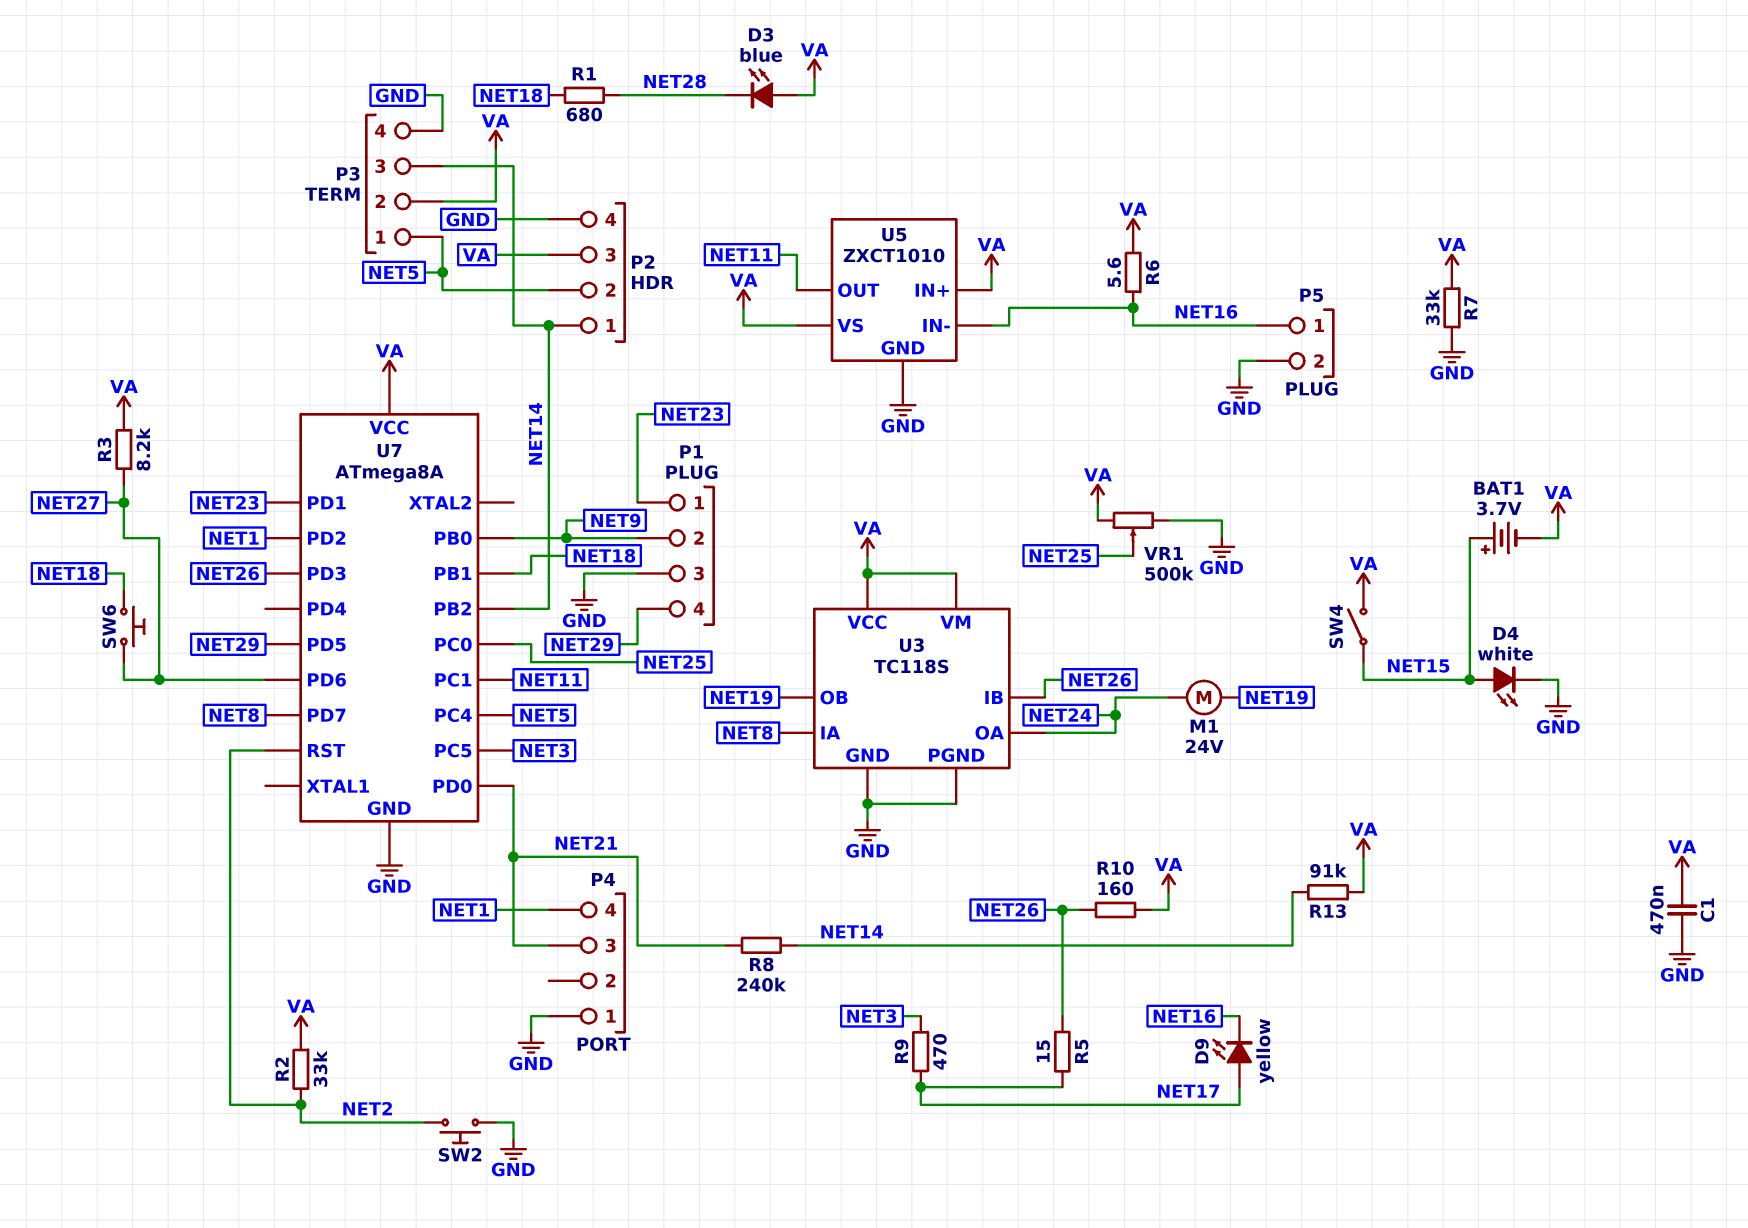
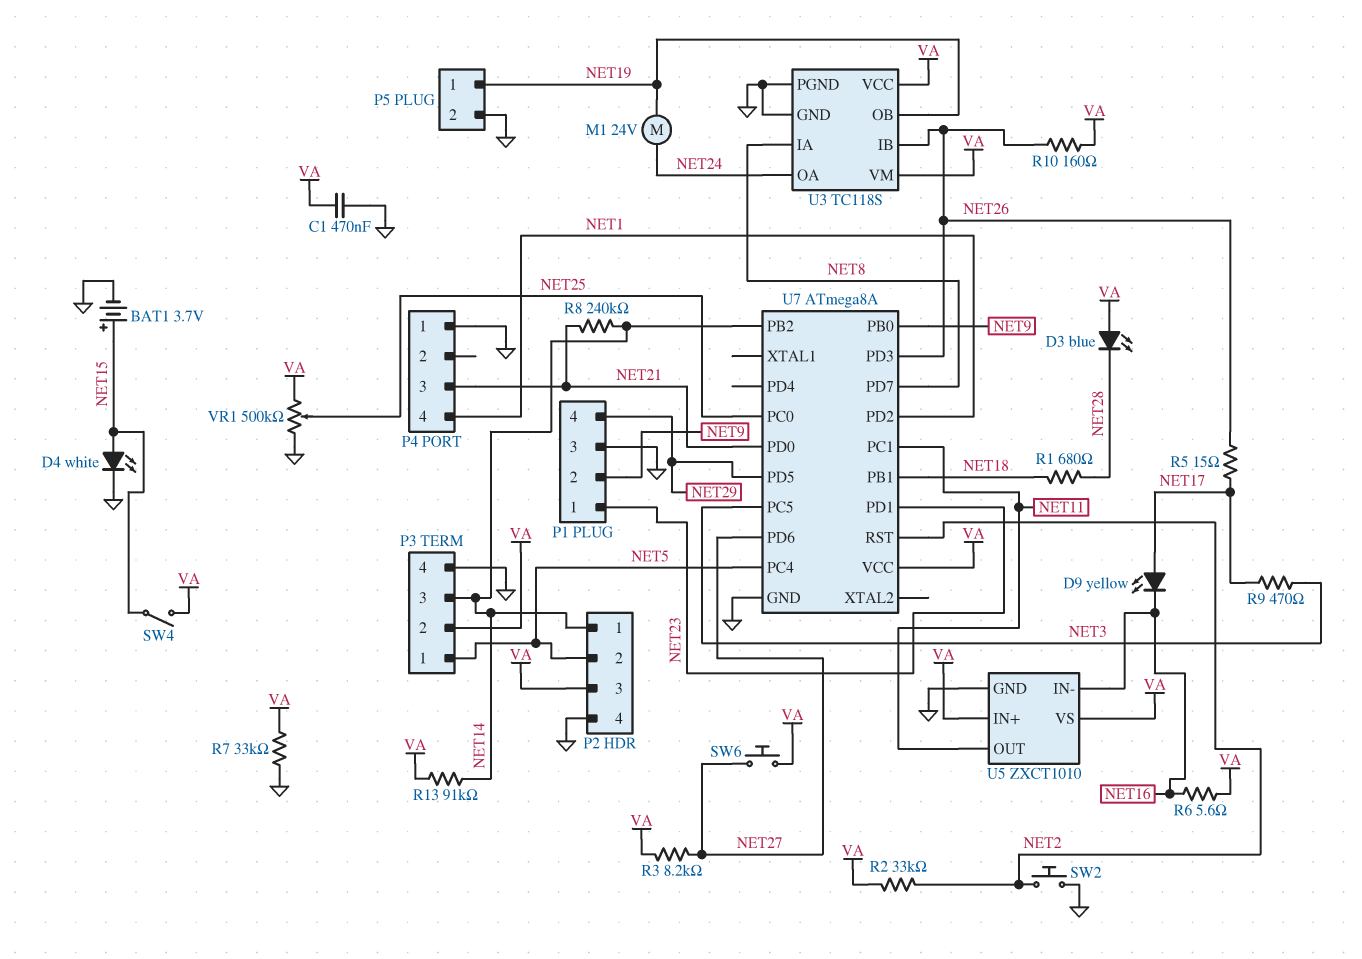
BAT1: 3.7V (plus NET15, minus VA) -> 3.7V (plus NET15, minus GND)
P5 pin 1: NET16 -> NET19
SW6: button (NET18, NET27) -> button (NET27, VA)

